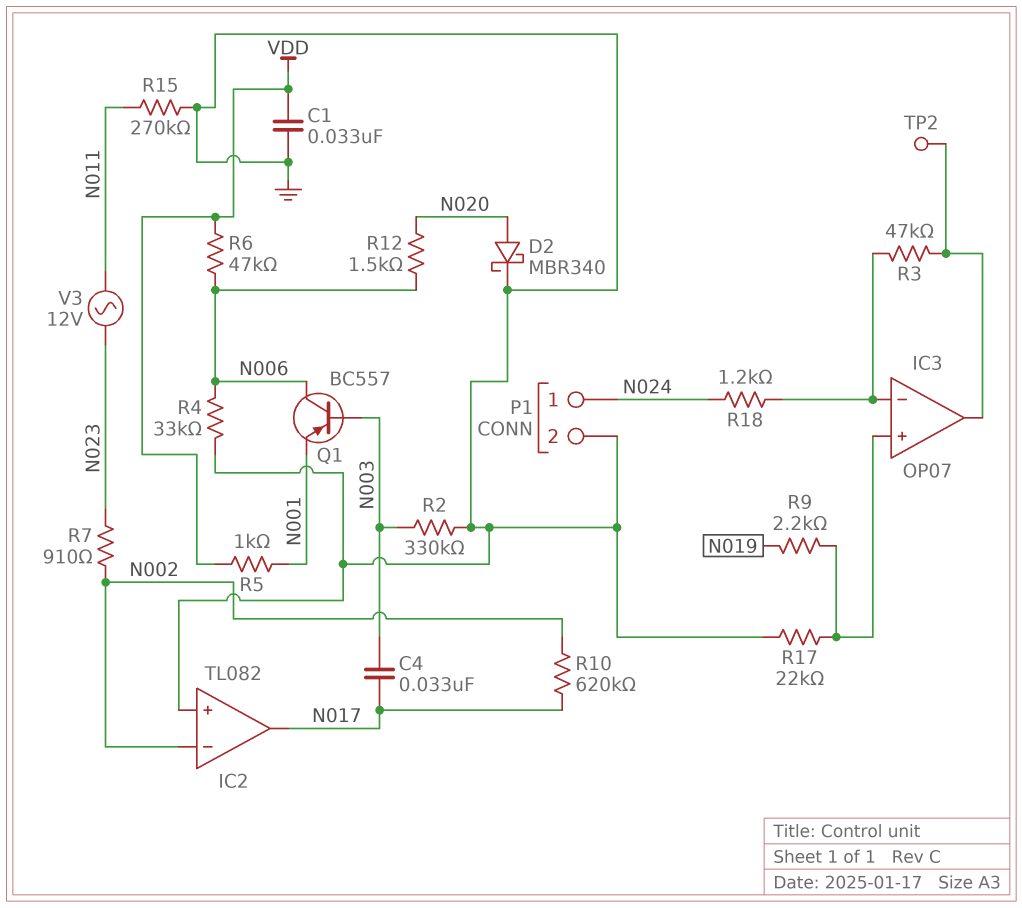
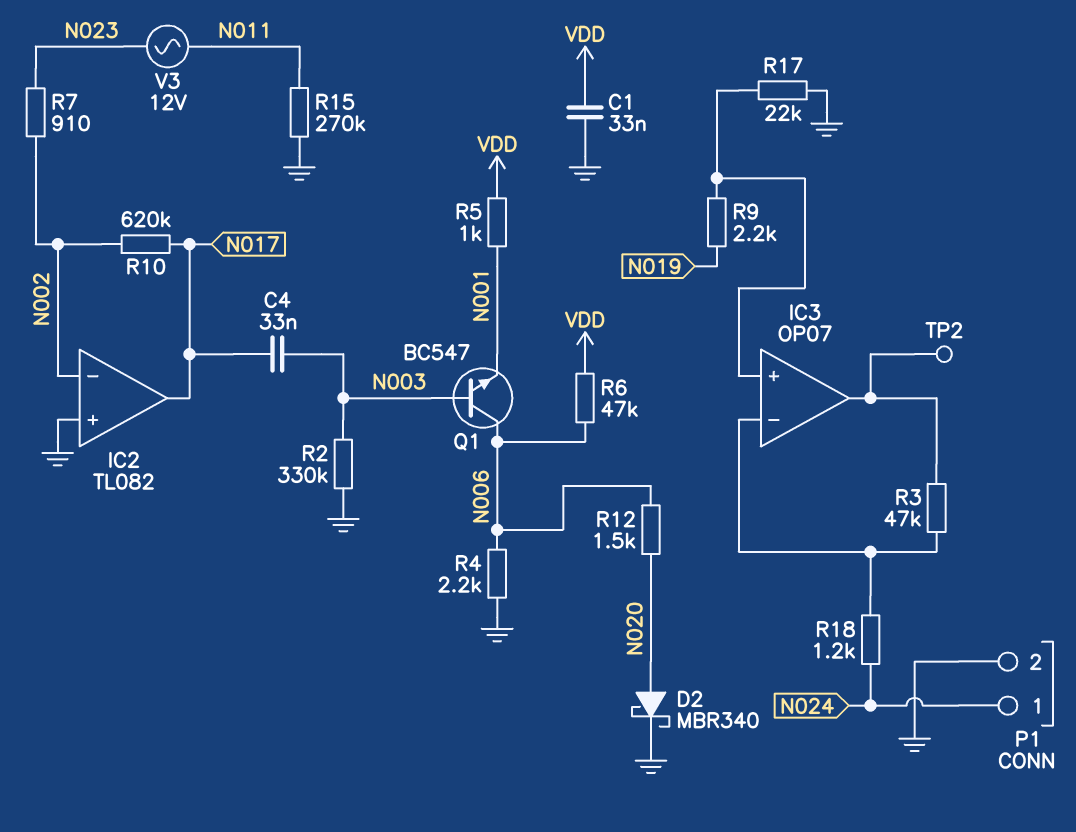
Q1: PNP BC557 (B N003, C N006, E N001) -> NPN BC547 (B N003, C N006, E N001)
R4: 33k (GND, N006) -> 2.2k (GND, N006)

